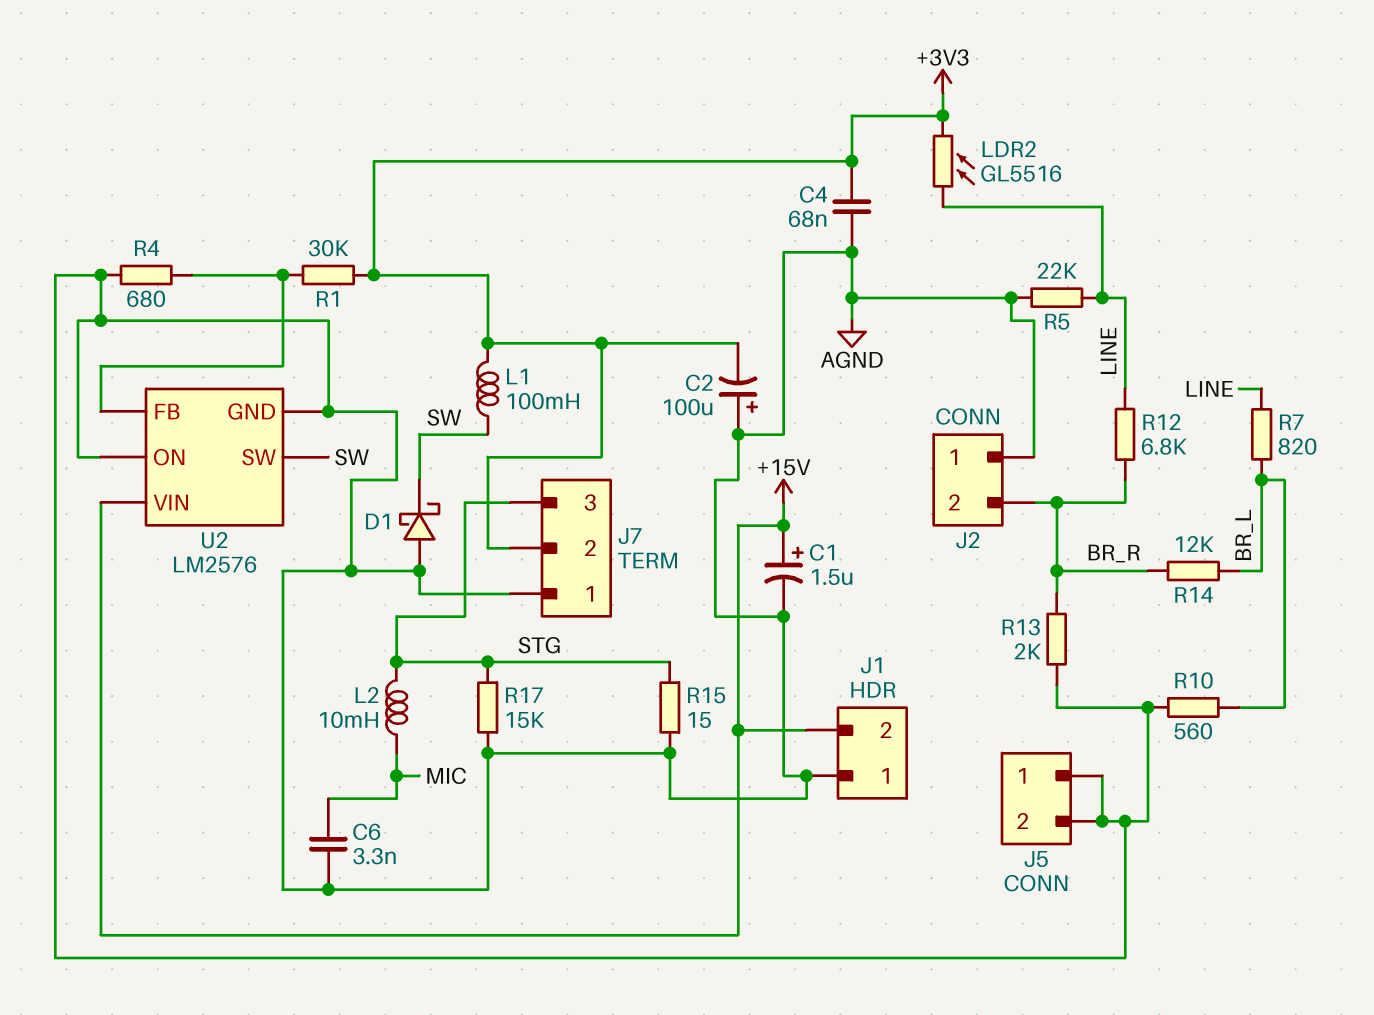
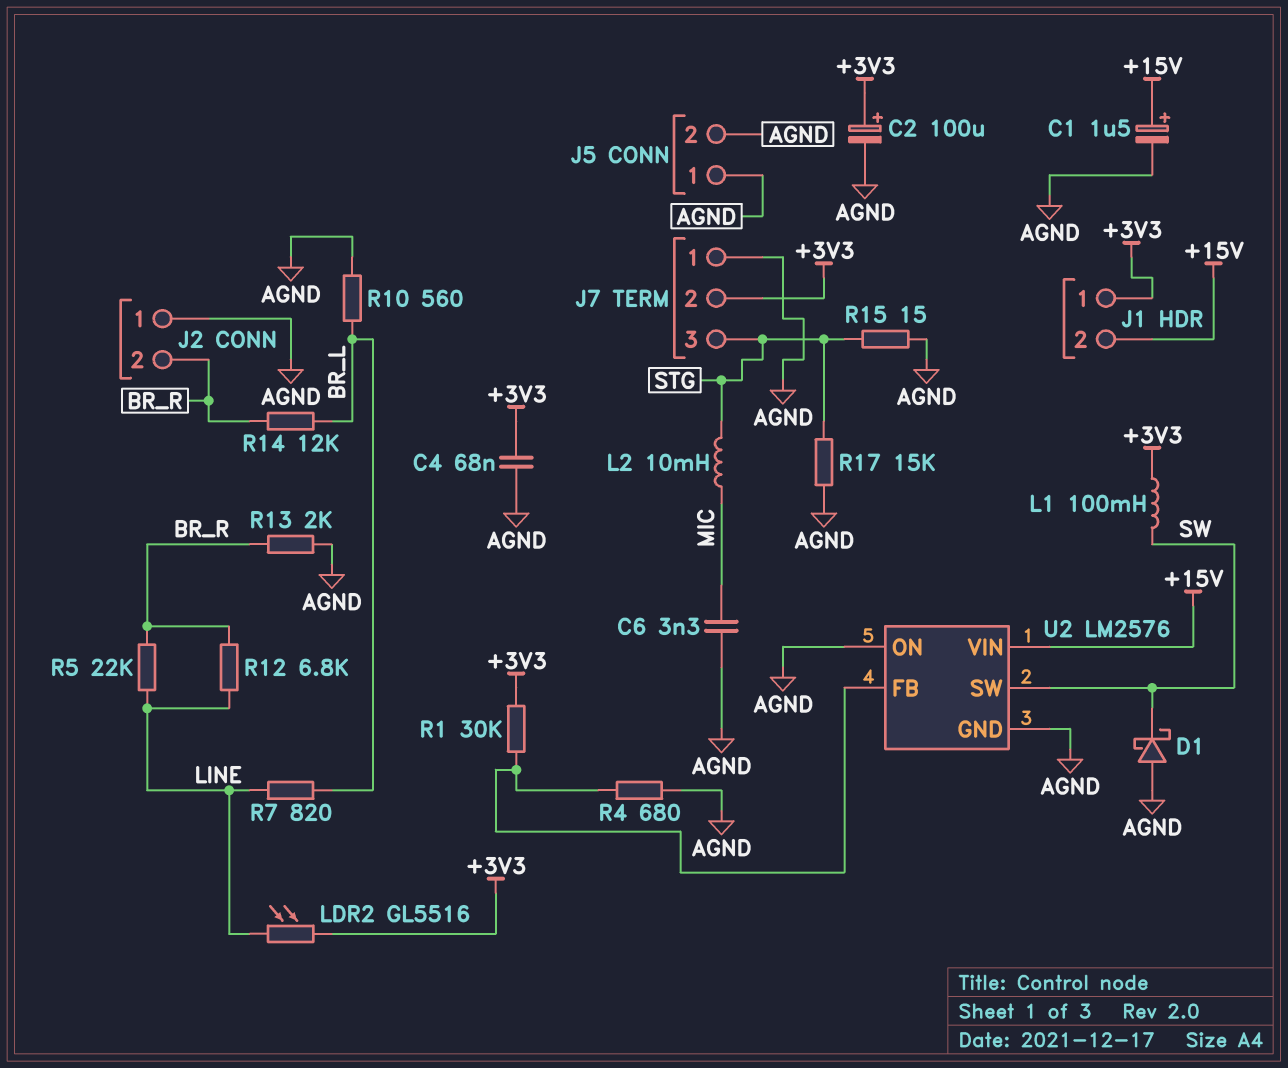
C2: 100uF (plus AGND, minus +3V3) -> 100uF (plus +3V3, minus AGND)
J1 pin 1: AGND -> +3V3
R5: 22k (AGND, LINE) -> 22k (BR_R, LINE)

